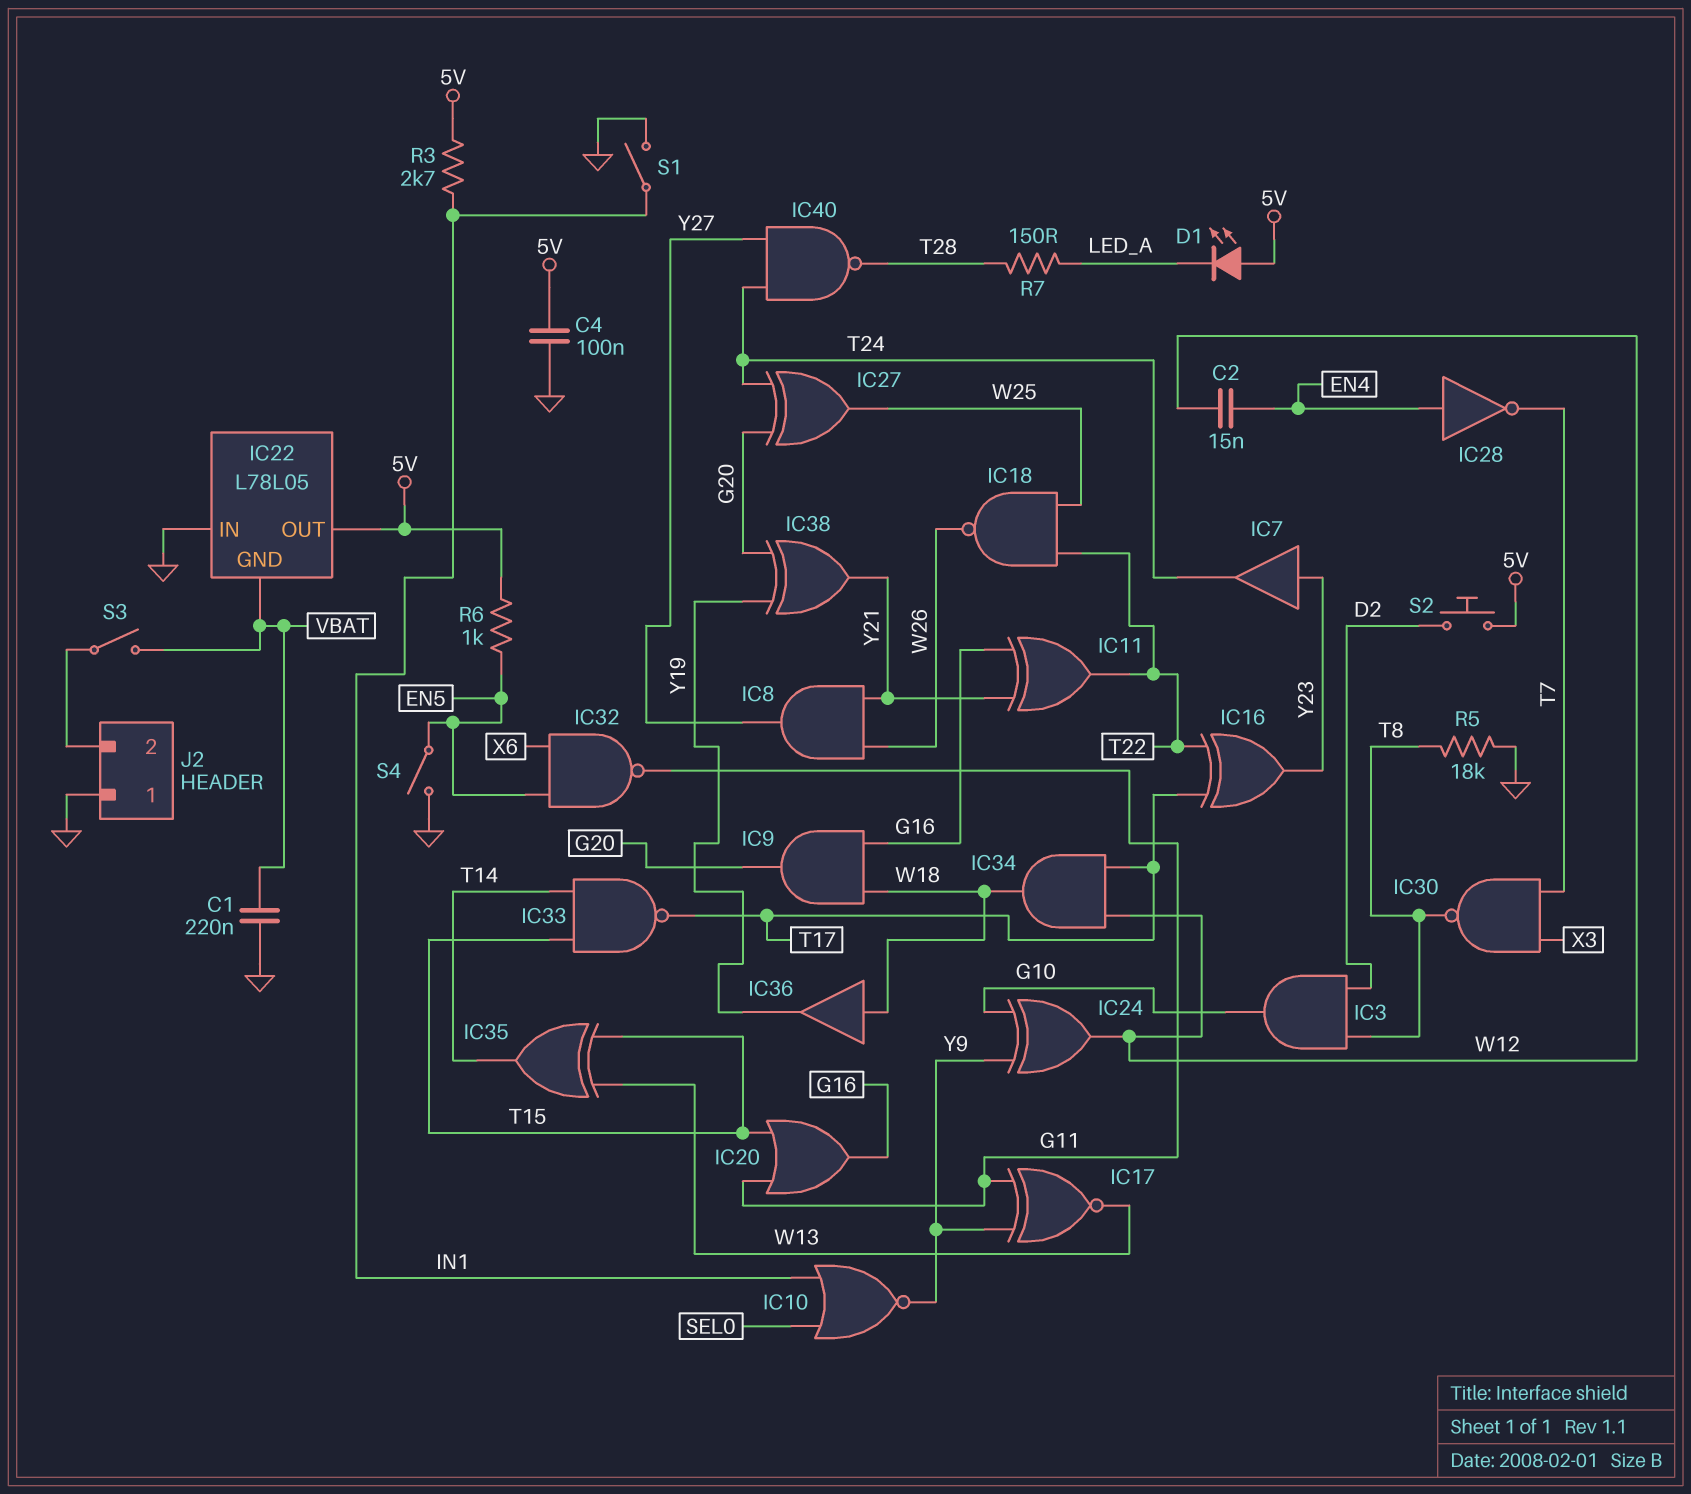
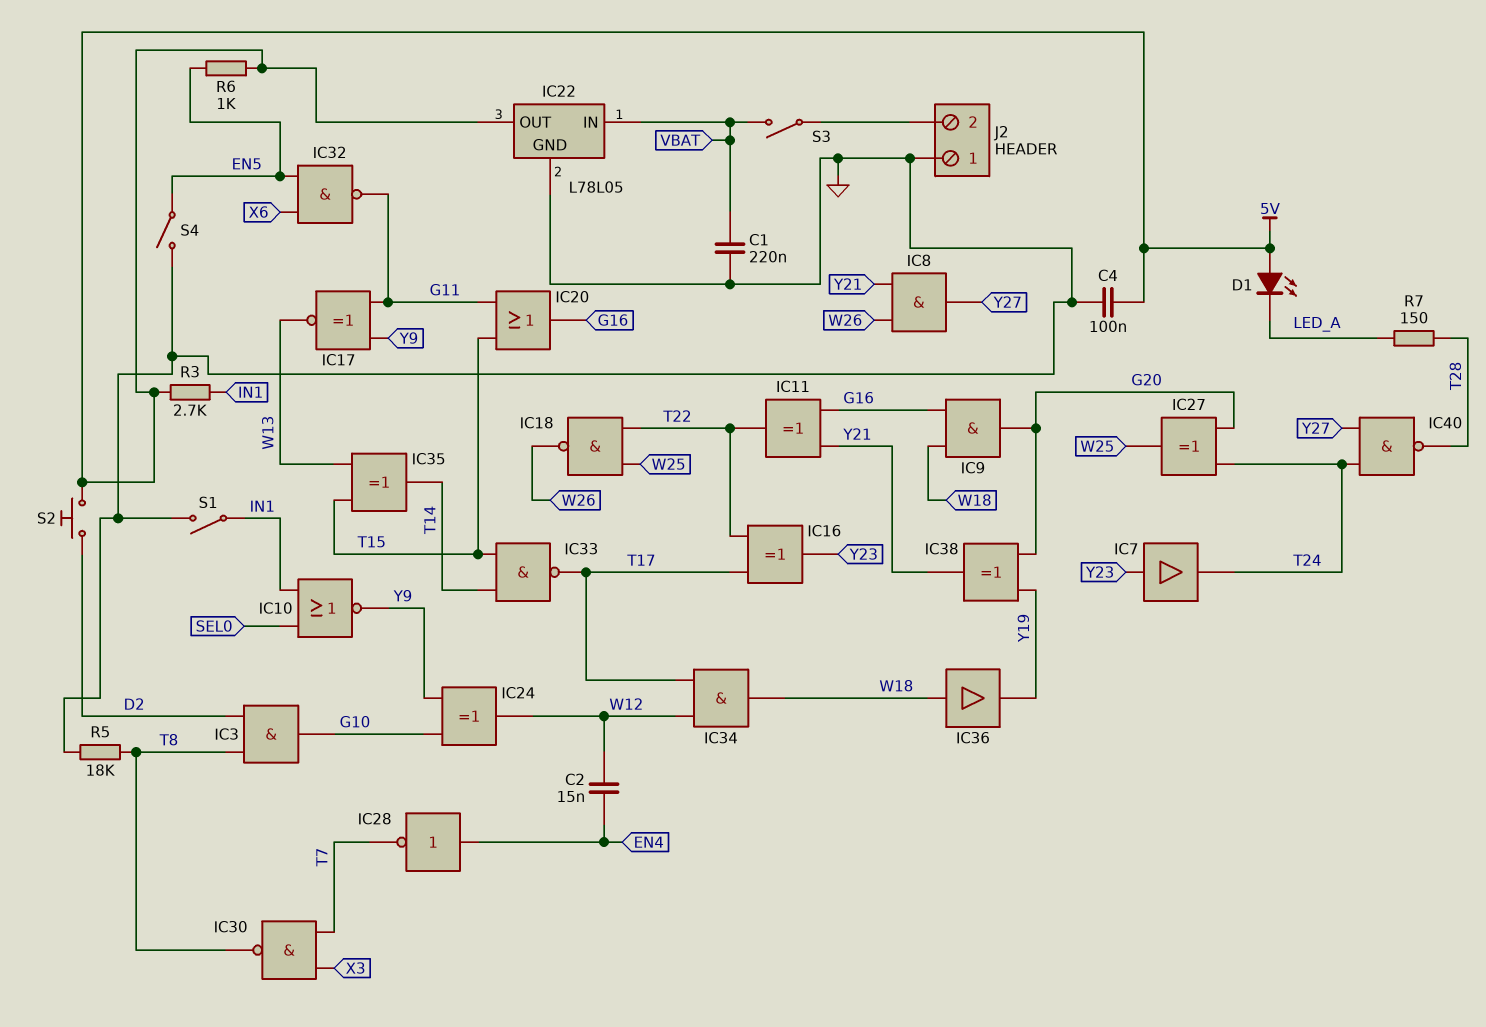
IC22 pin GND: VBAT -> GND
IC22 pin IN: GND -> VBAT

